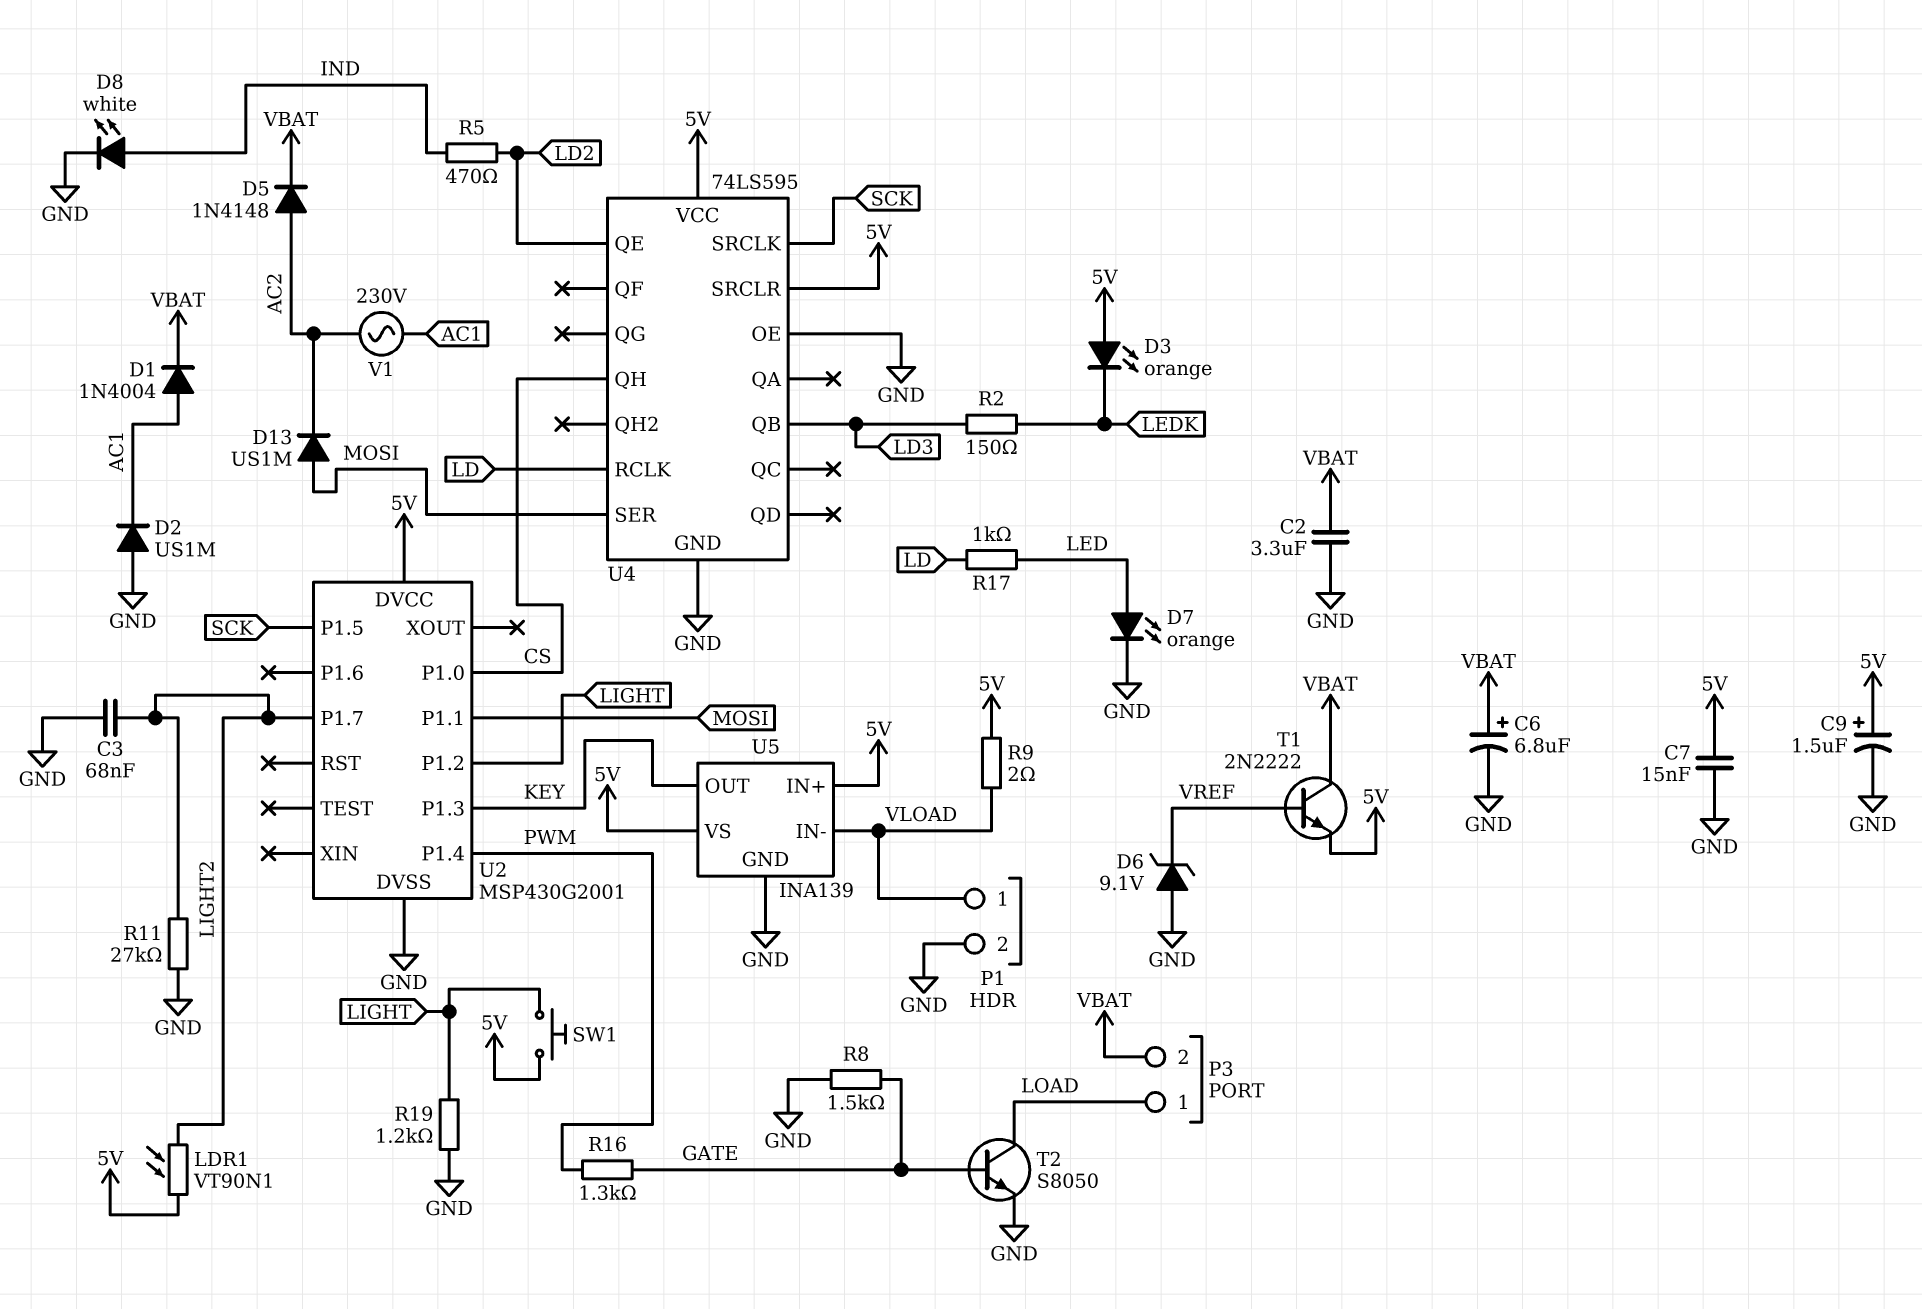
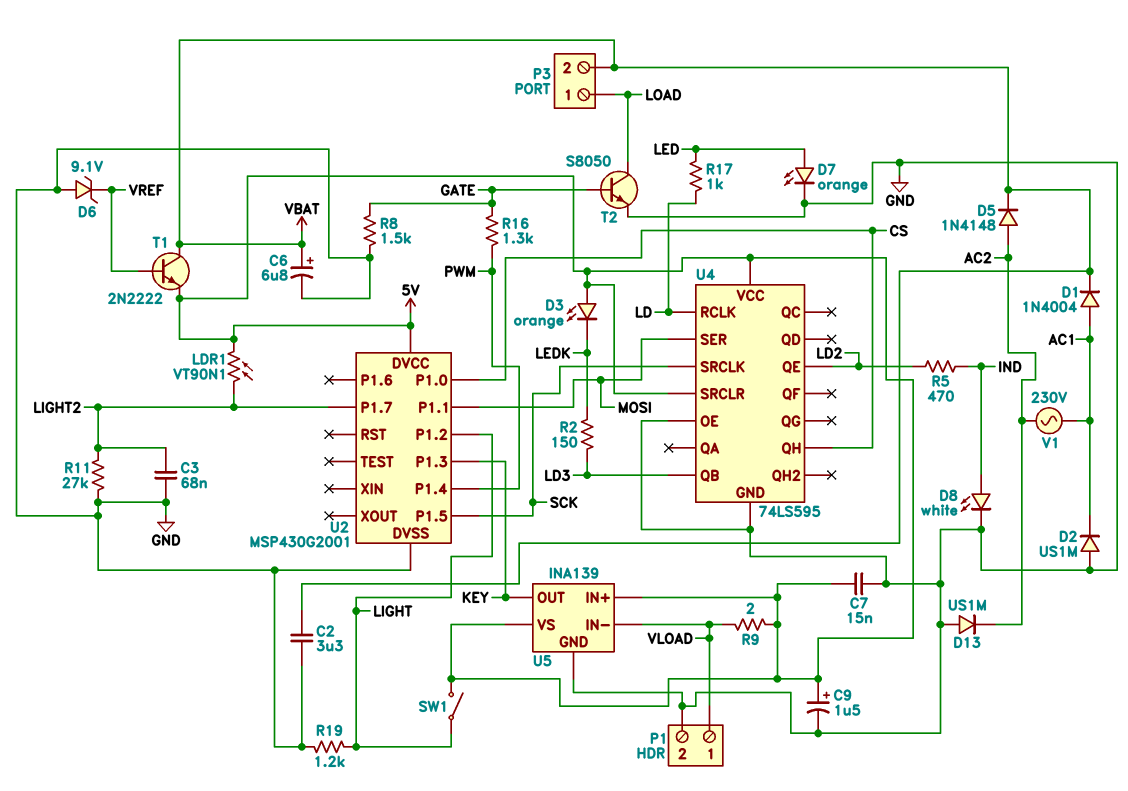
D13: diode US1M (A MOSI, K AC2) -> diode US1M (A GND, K AC2)
SW1: button (5V, LIGHT) -> switch (5V, LIGHT)

